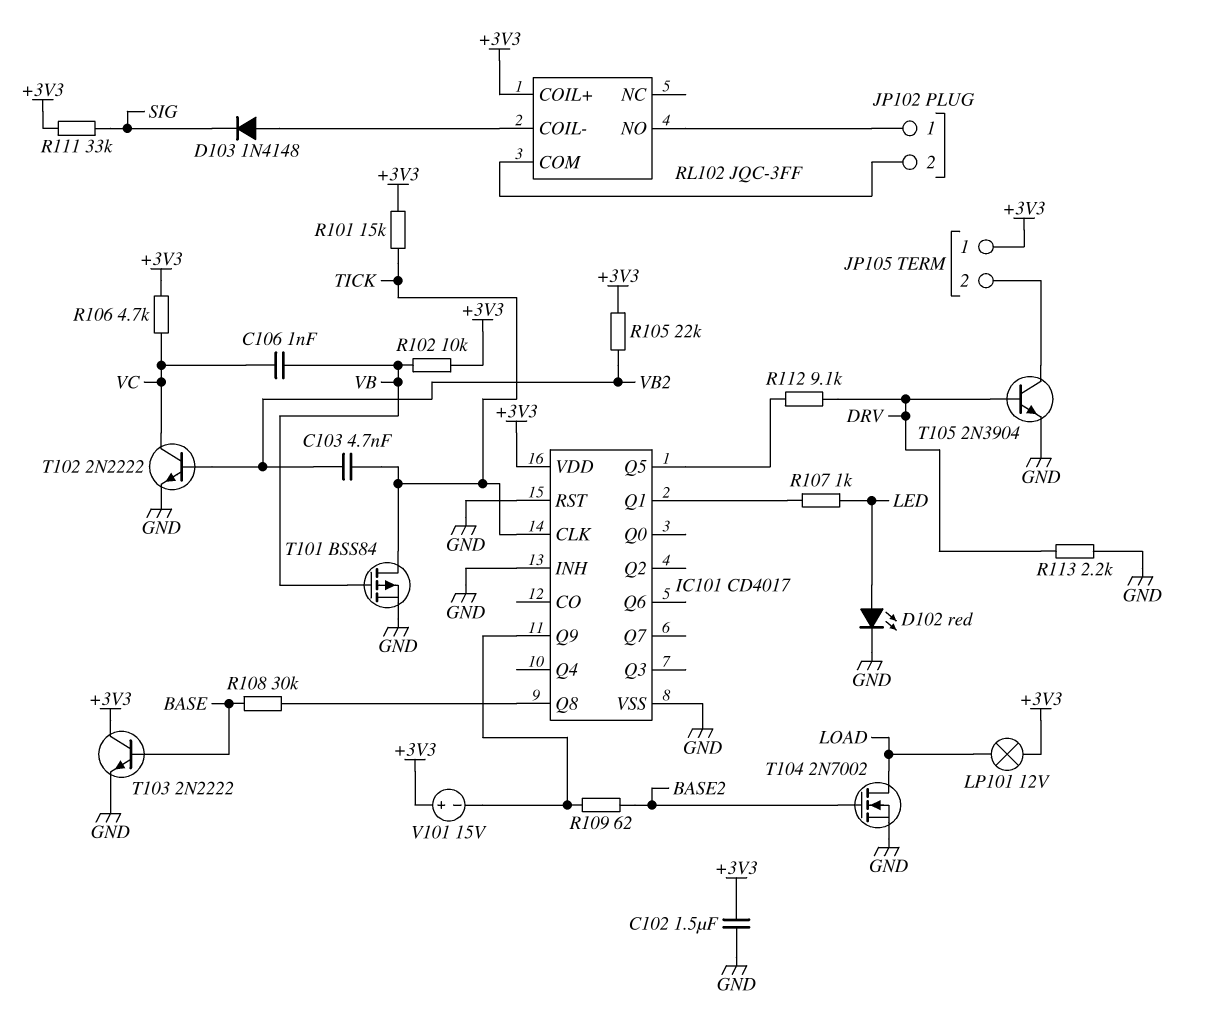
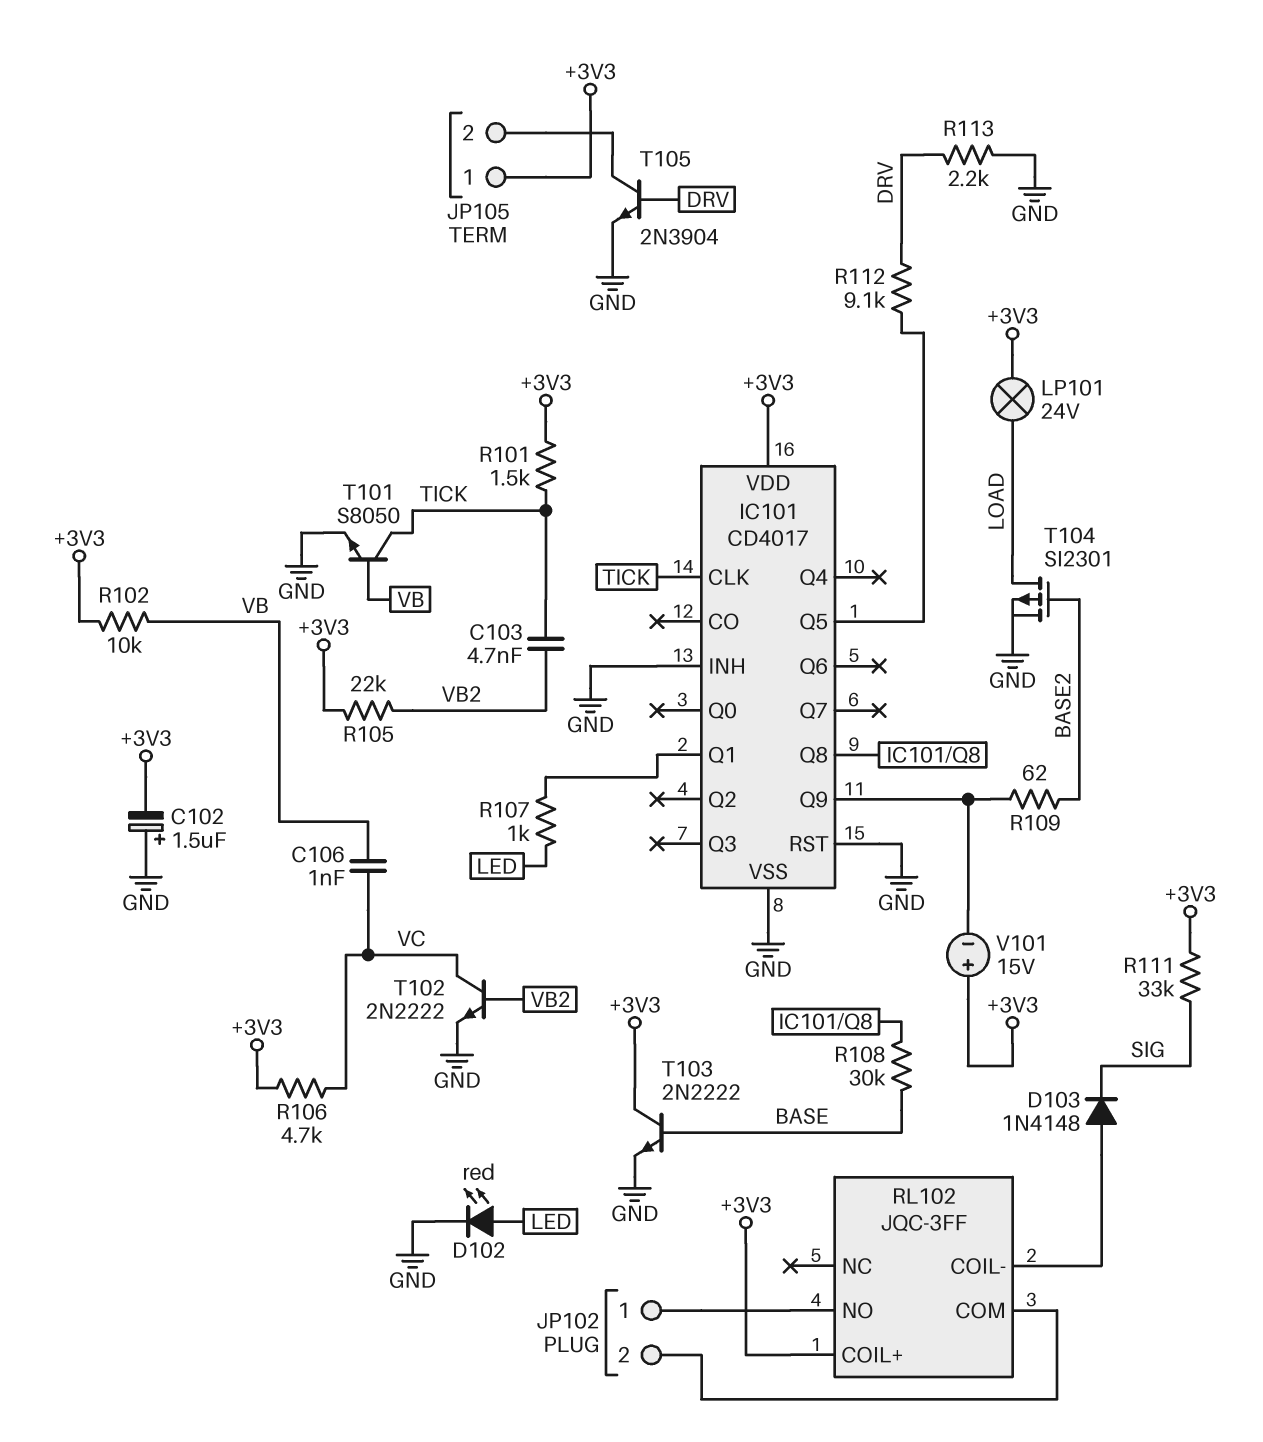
C102: 1.5uF (+3V3, GND) -> 1.5uF (plus GND, minus +3V3)
LP101: lamp 12V (+3V3, LOAD) -> lamp 24V (+3V3, LOAD)
R101: 15k (+3V3, TICK) -> 1.5k (+3V3, TICK)
T101: PMOS BSS84 (G VB, D TICK, S GND) -> NPN S8050 (B VB, C TICK, E GND)
T104: NMOS 2N7002 (G BASE2, D LOAD, S GND) -> PMOS SI2301 (G BASE2, D LOAD, S GND)

